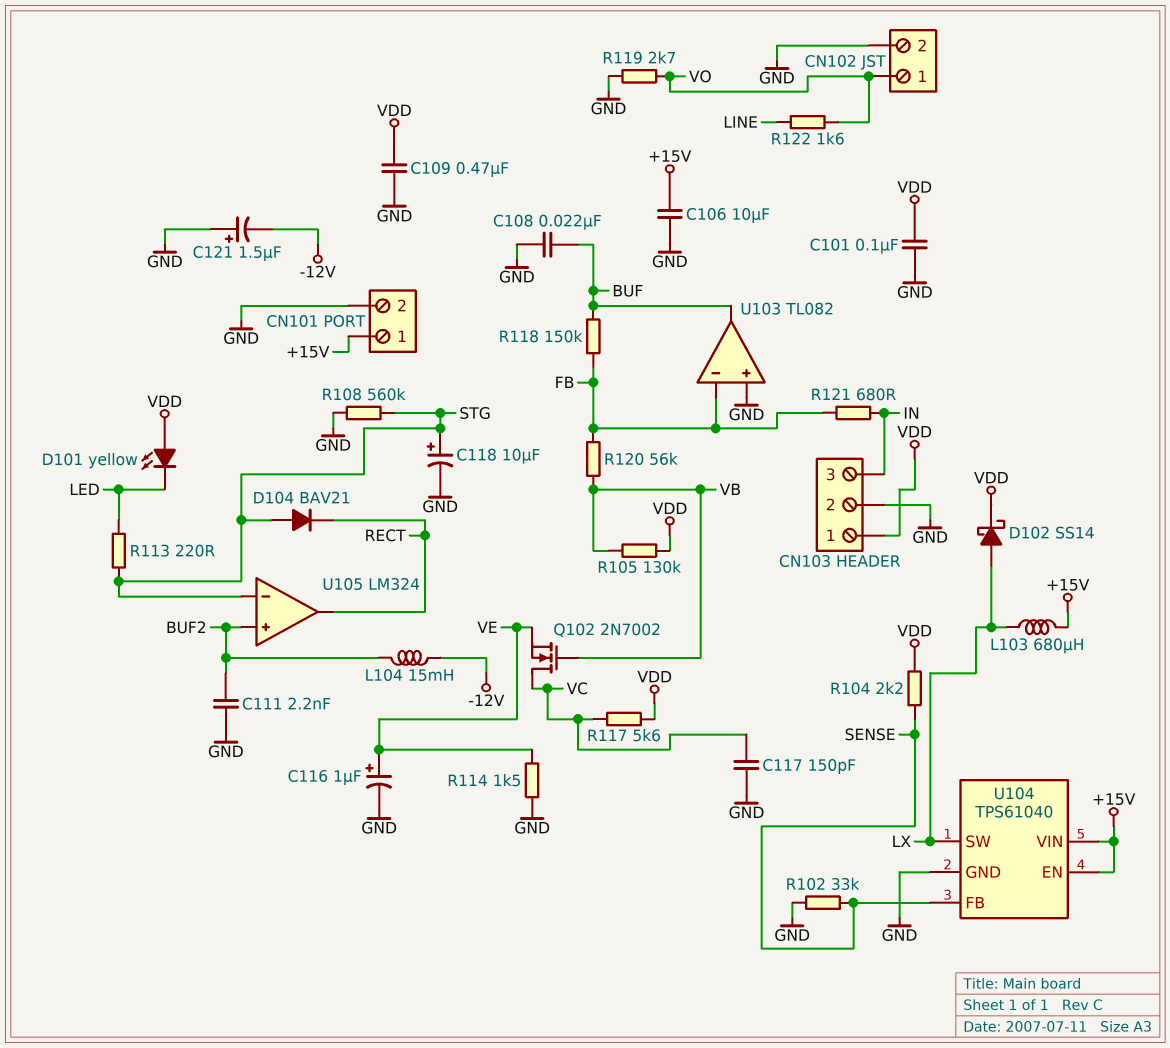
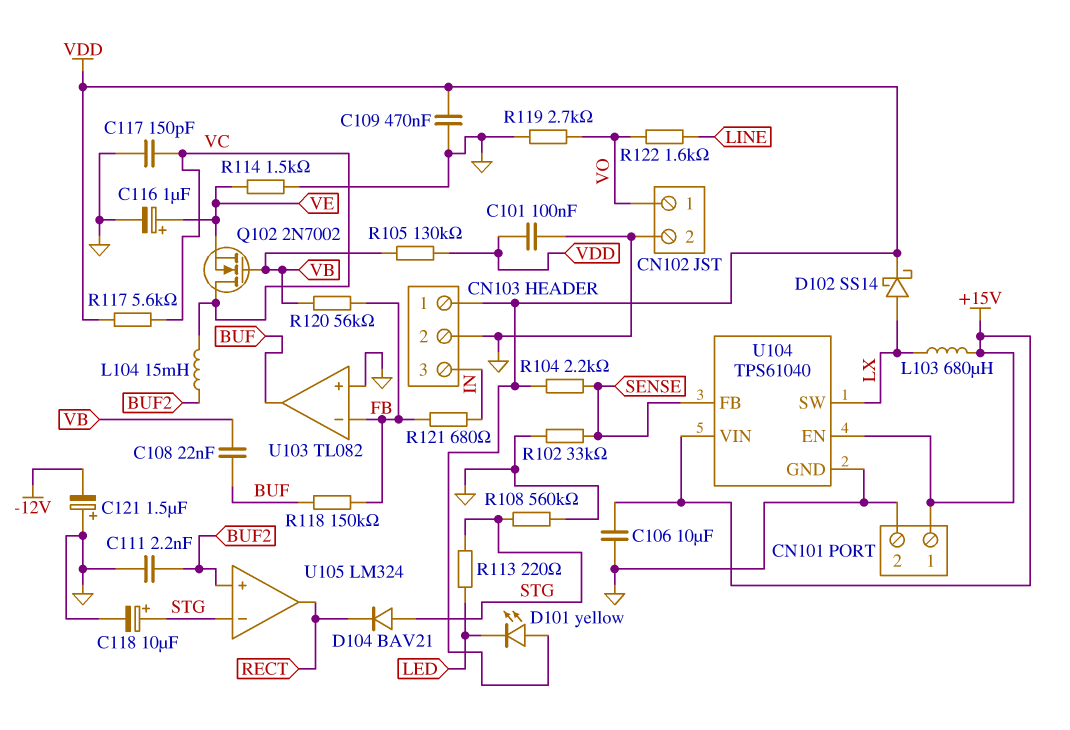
C108: 22nF (BUF, GND) -> 22nF (BUF, VB)
L104: 15mH (-12V, BUF2) -> 15mH (BUF2, VC)

